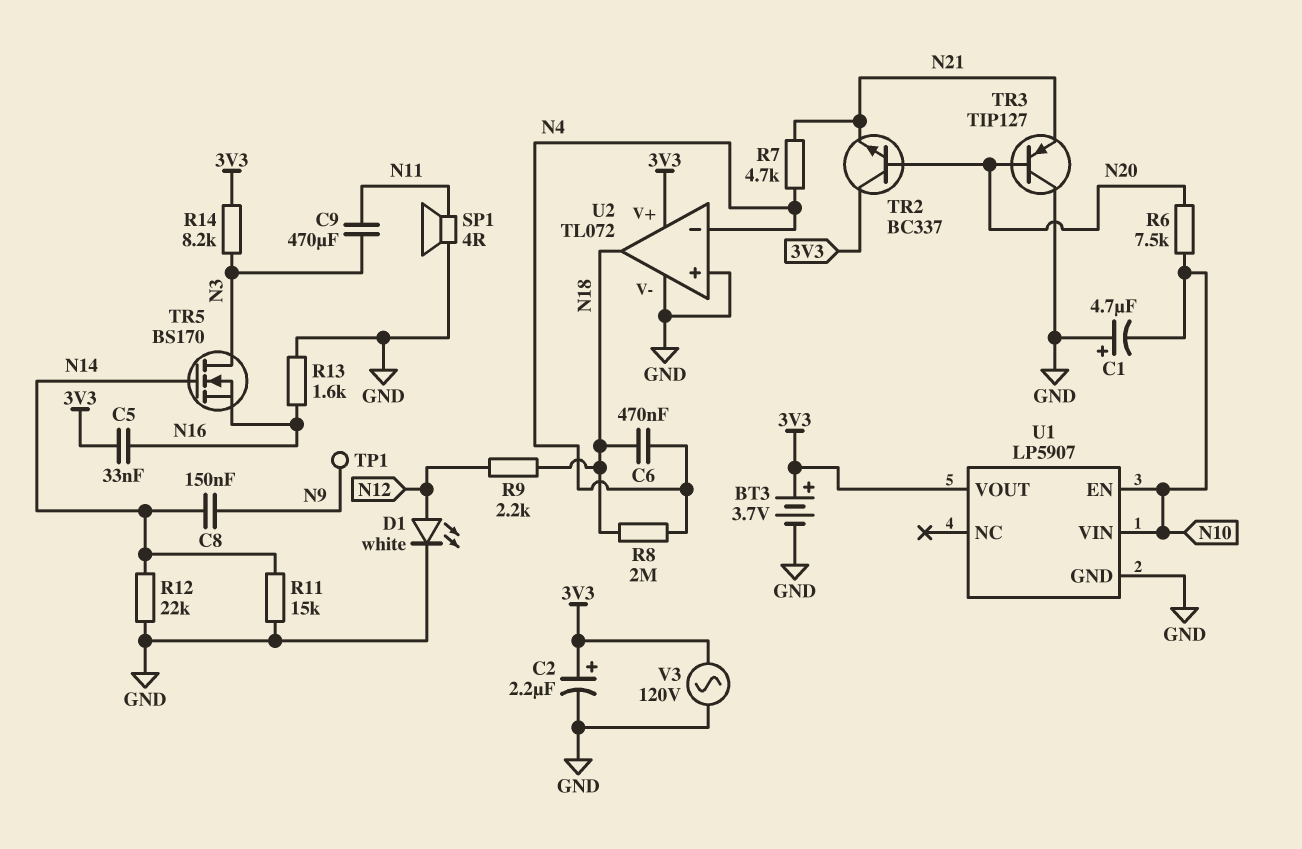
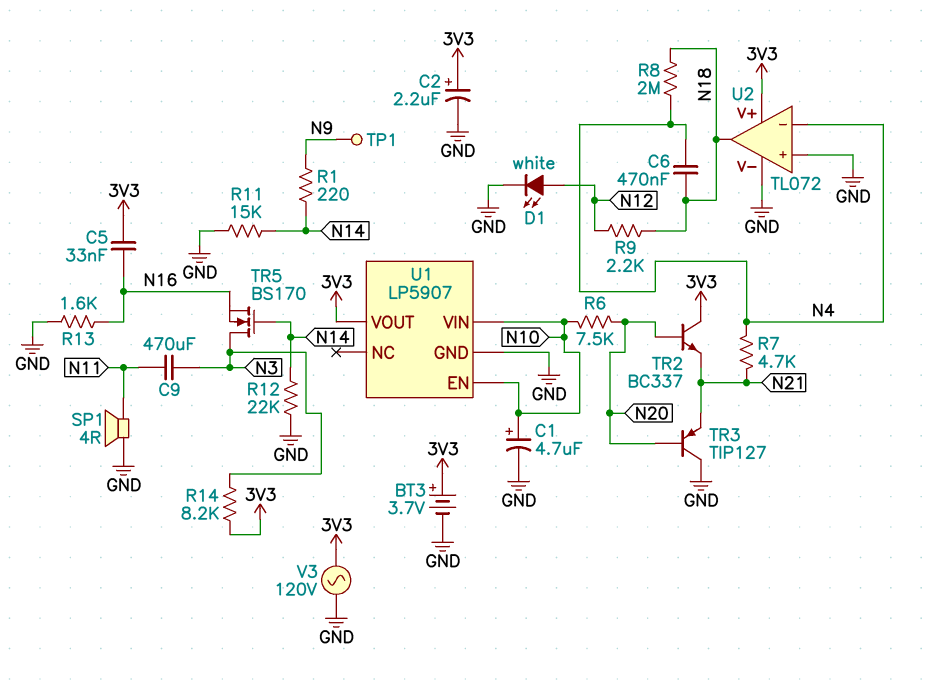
C1: 4.7uF (plus GND, minus N10) -> 4.7uF (plus N10, minus GND)
C8: 150nF (N9, N14) -> none
R1: none -> 220 (N9, N14)

